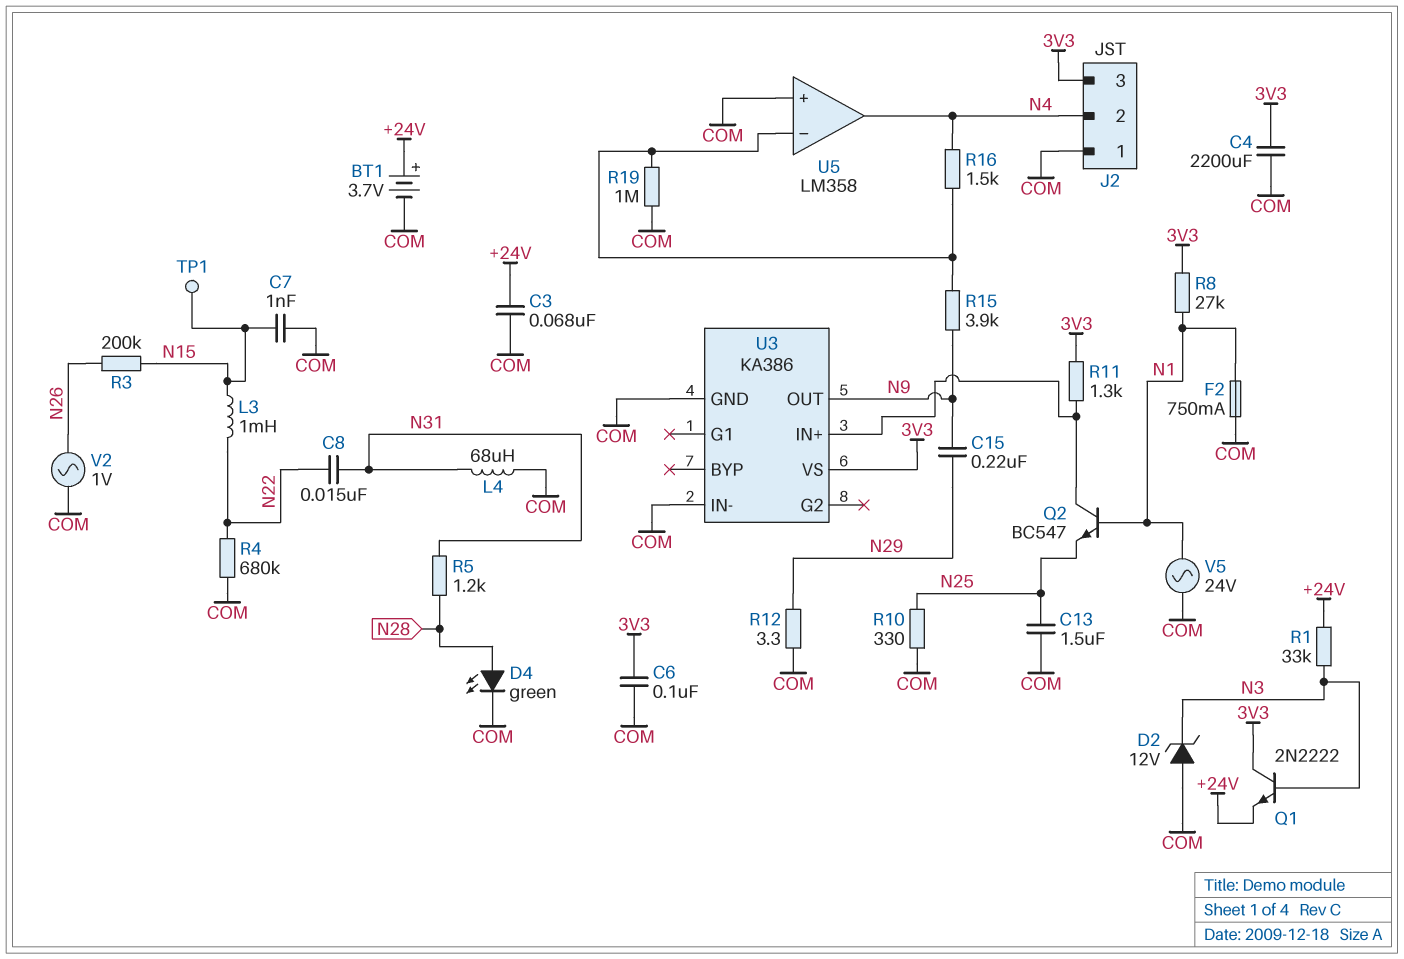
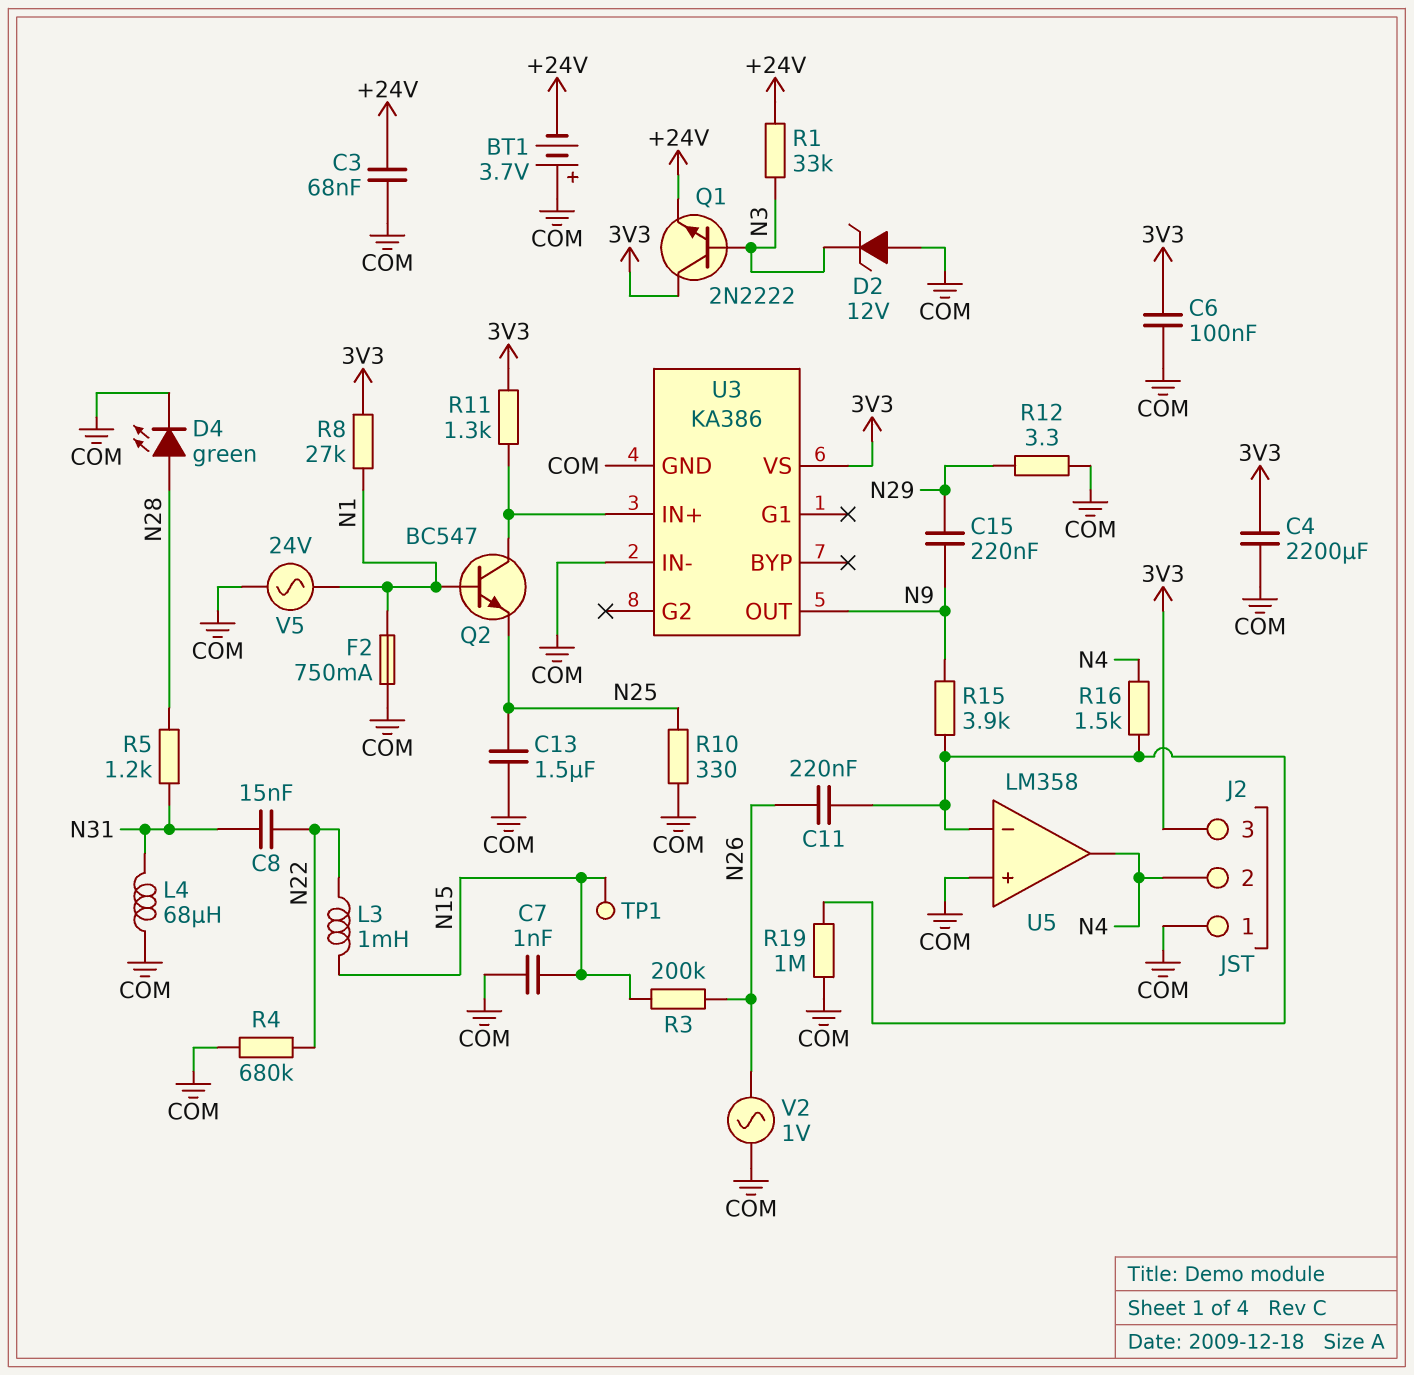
BT1: 3.7V (plus +24V, minus COM) -> 3.7V (plus COM, minus +24V)
C11: none -> 220nF (N26, U5/in-)

